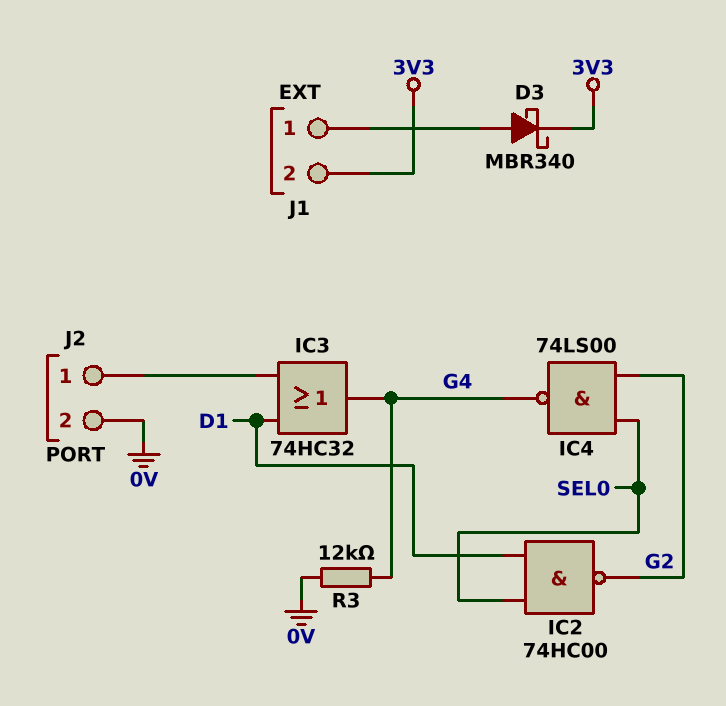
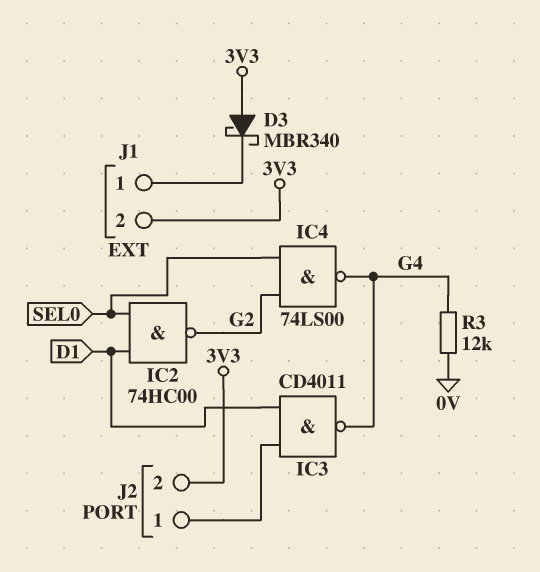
D3: schottky MBR340 (A J1/1, K 3V3) -> schottky MBR340 (A 3V3, K J1/1)
IC3: OR 74HC32 (in D1, in J2/1, out G4) -> NAND CD4011 (in D1, in J2/1, out G4)
J2 pin 2: 0V -> 3V3

